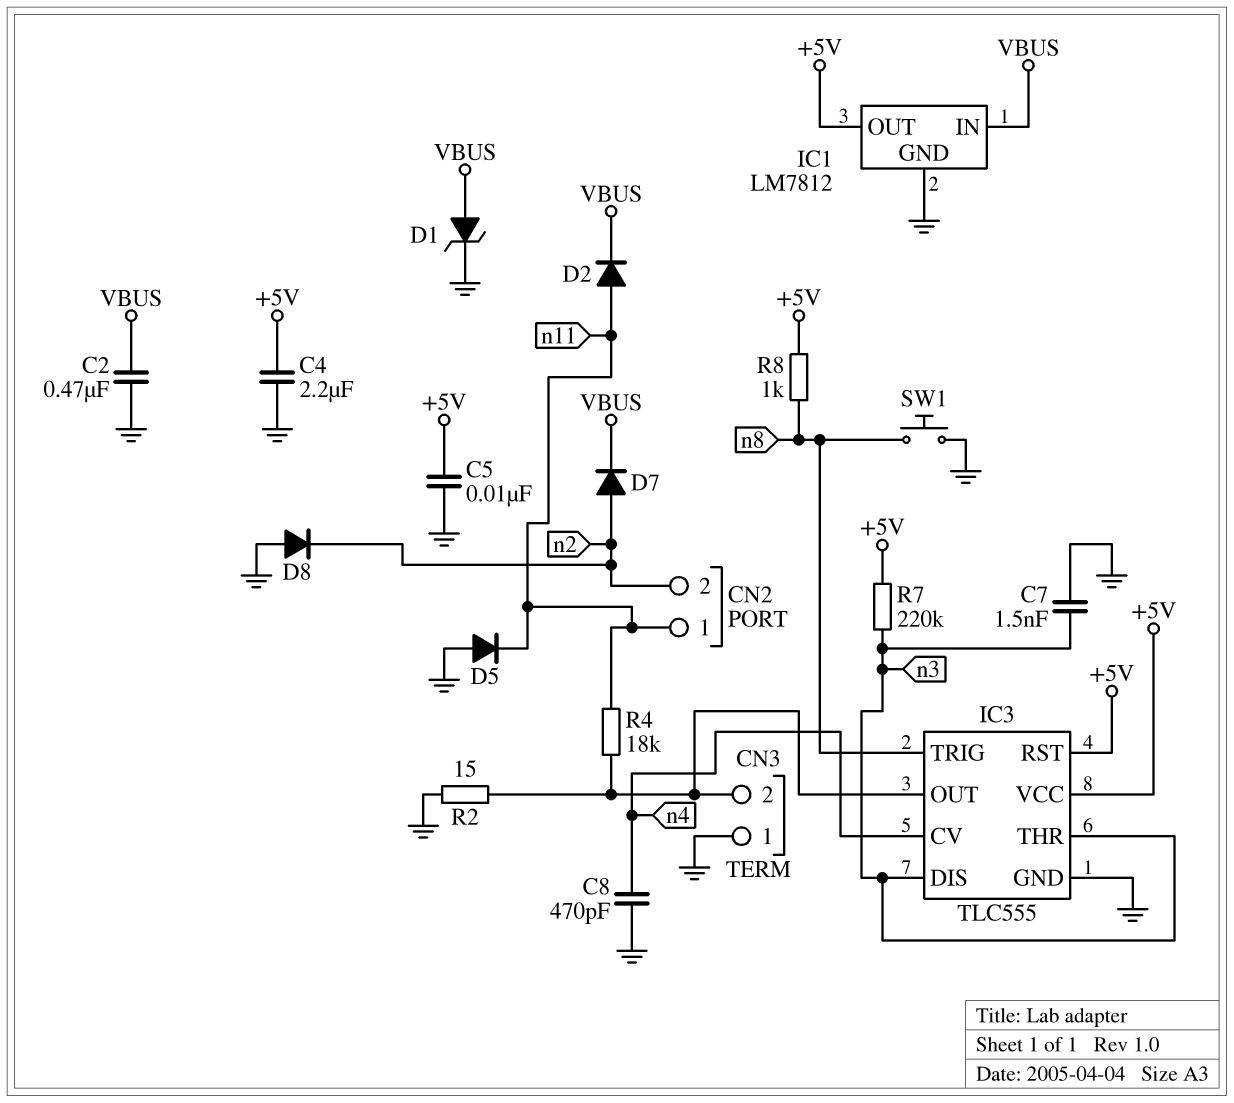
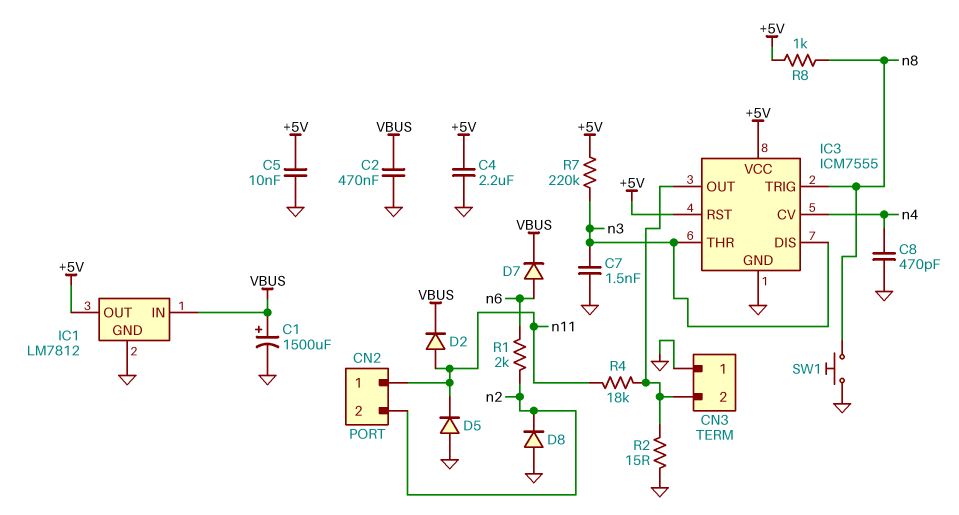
C1: none -> 1500uF (plus VBUS, minus GND)
D1: zener (A VBUS, K GND) -> none
D7: diode (A n2, K VBUS) -> diode (A n6, K VBUS)
IC3: TLC555 -> ICM7555
R1: none -> 2k (n2, n6)

